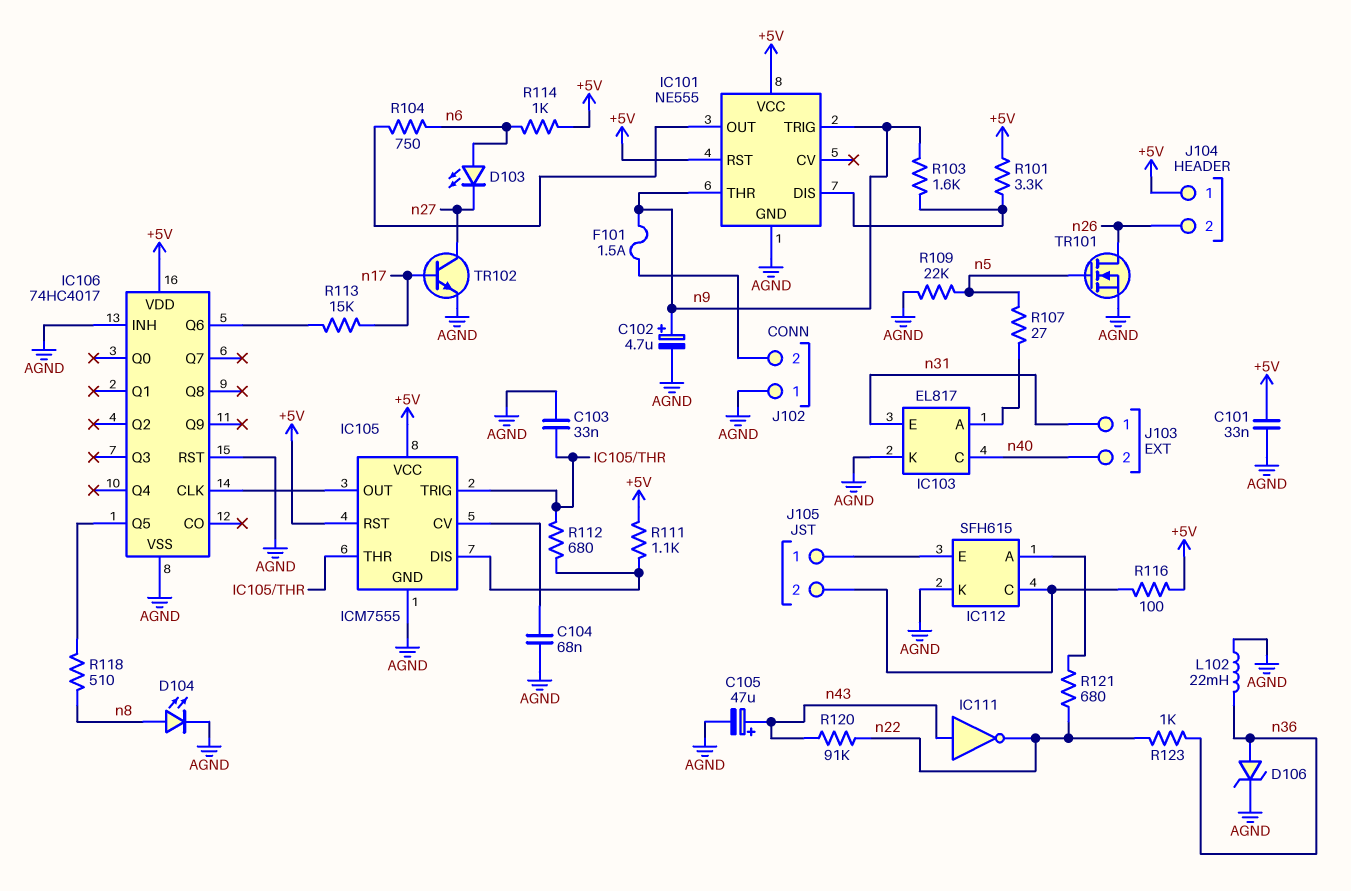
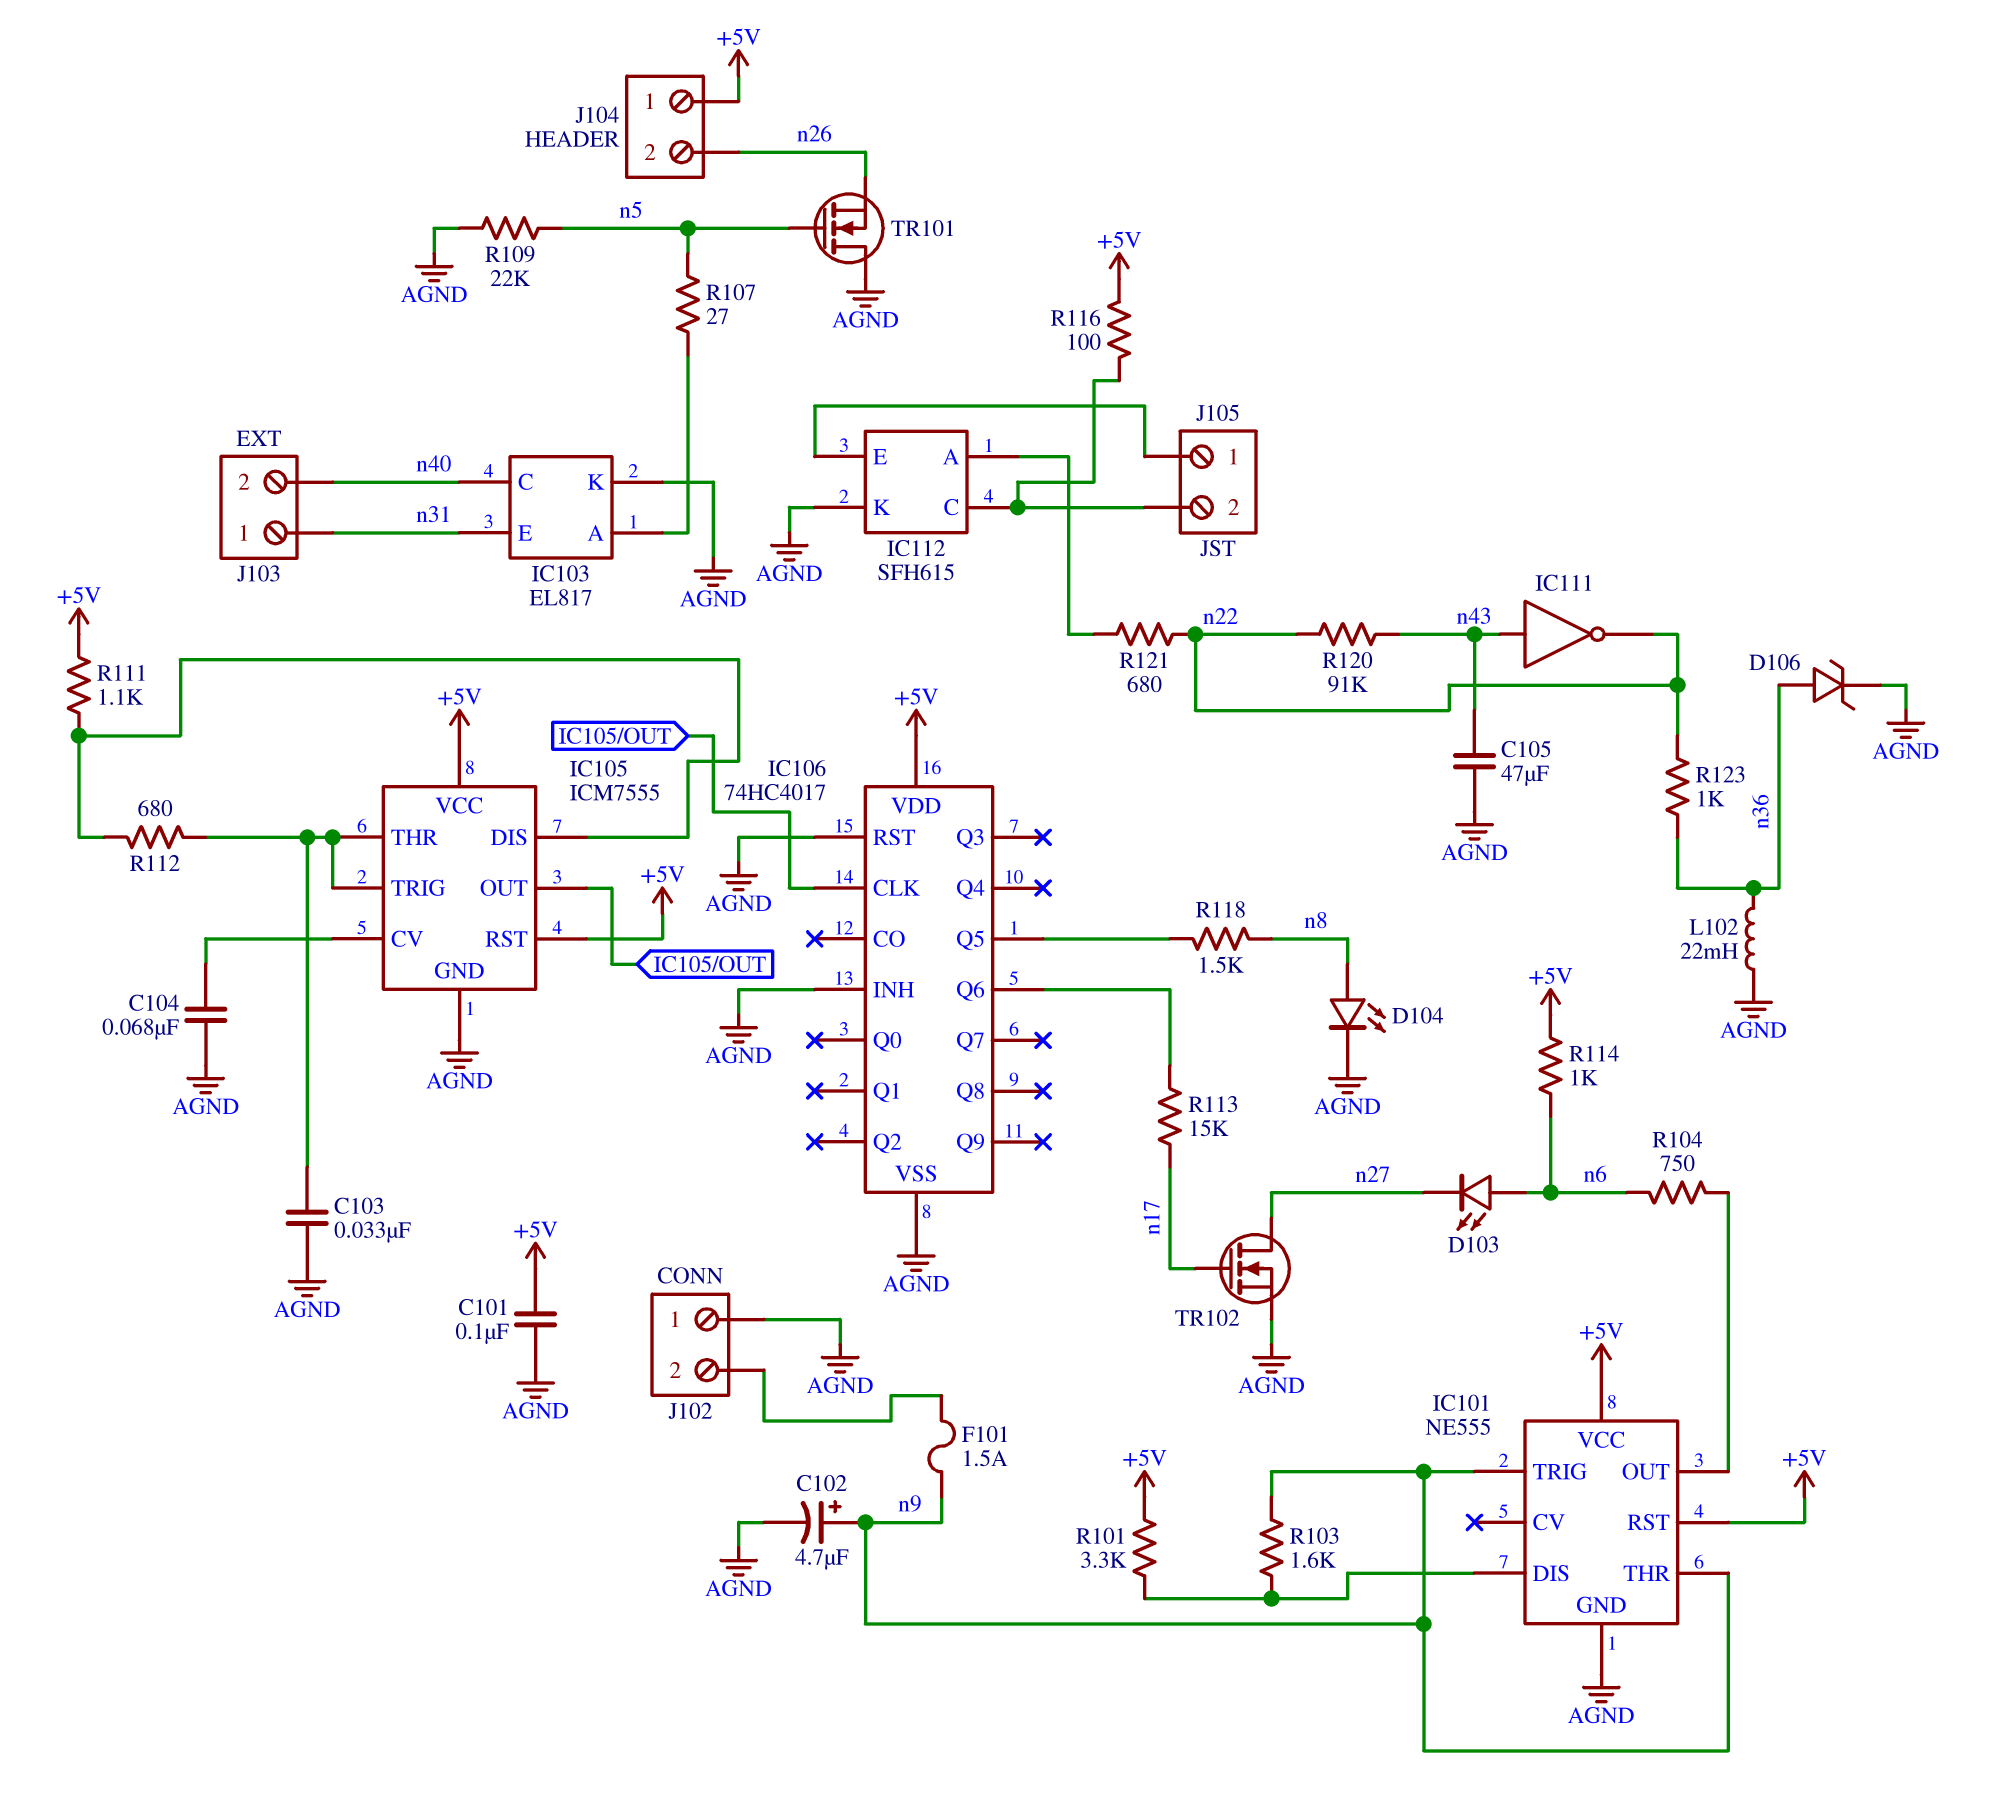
C101: 33nF (+5V, AGND) -> 100nF (+5V, AGND)
C105: 47uF (plus n43, minus AGND) -> 47uF (AGND, n43)
R118: 510 (IC106/Q5, n8) -> 1.5k (IC106/Q5, n8)
TR101: NMOS (G n5, D n26, S AGND) -> NMOS (G n5, D AGND, S n26)
TR102: NPN (B n17, C n27, E AGND) -> NMOS (G n17, D n27, S AGND)

